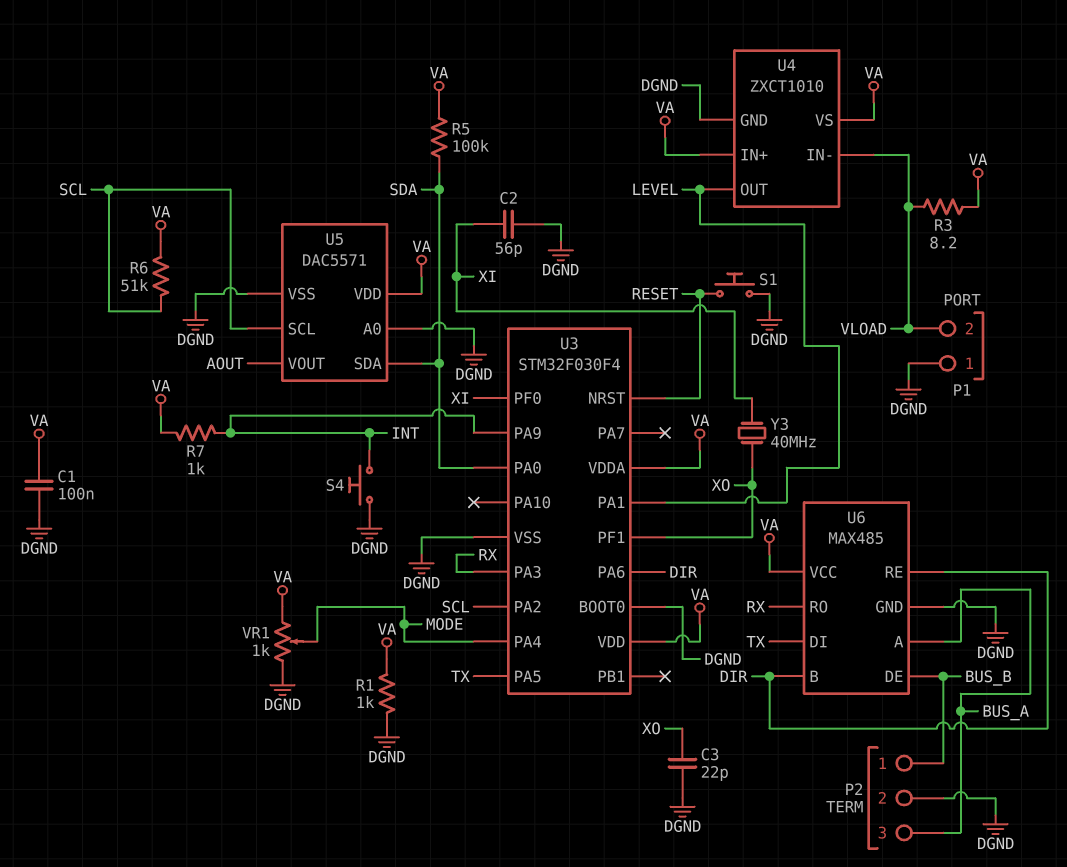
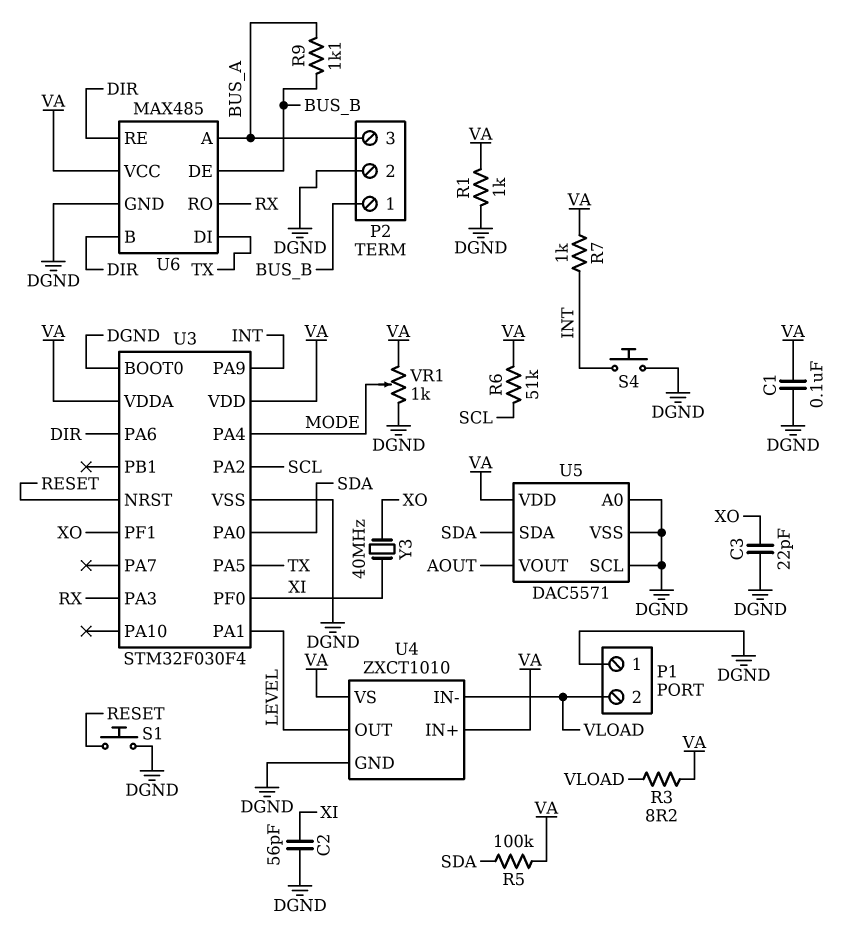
R9: none -> 1.1k (BUS_A, BUS_B)
U5 pin SCL: SCL -> DGND

